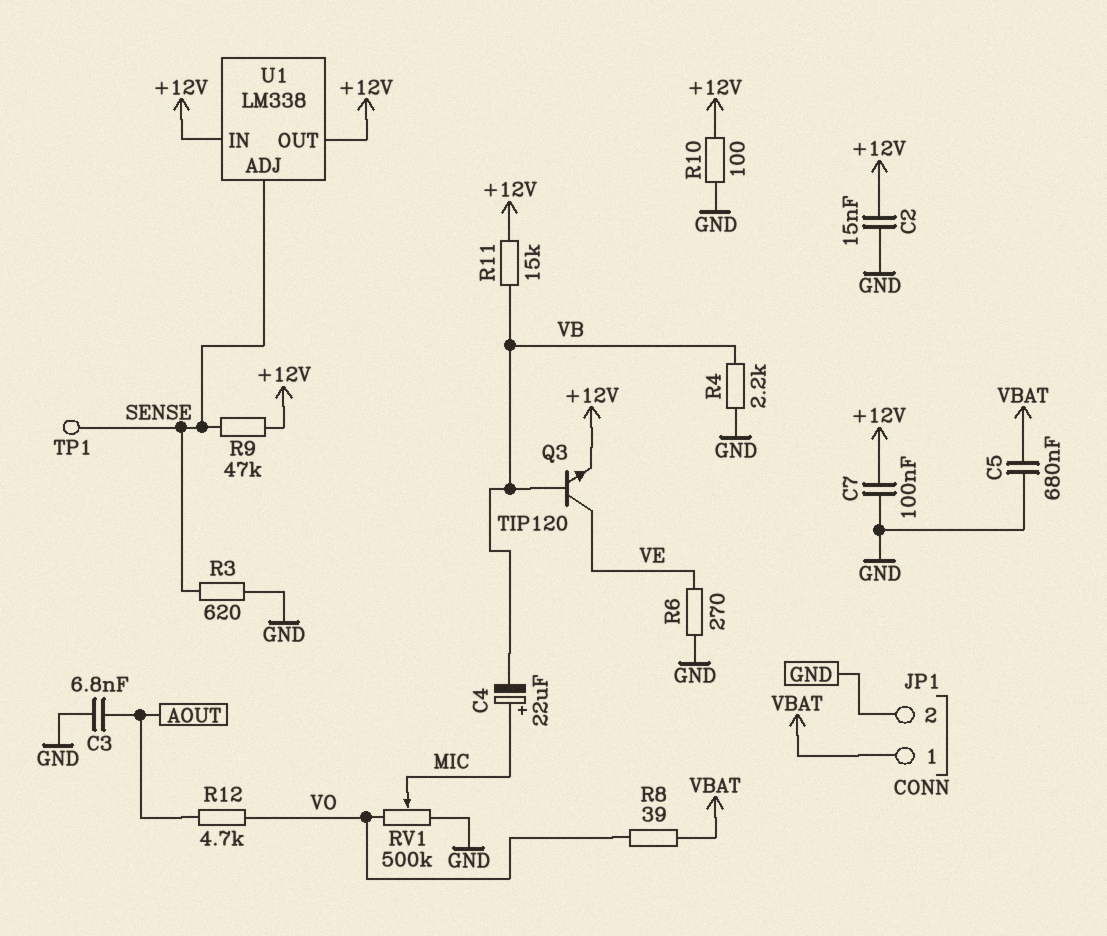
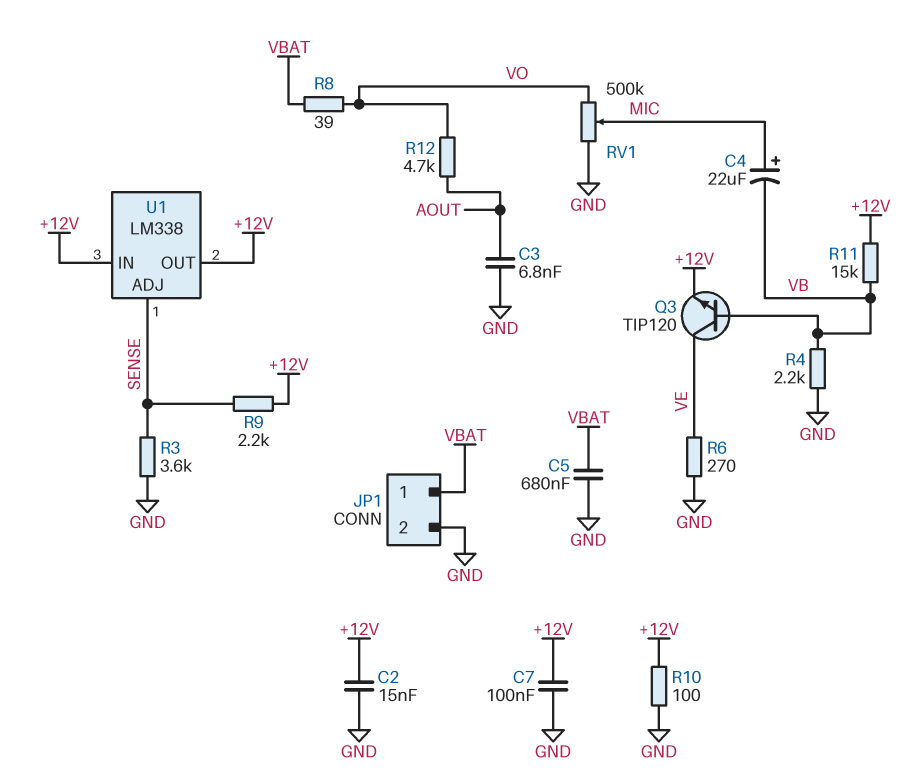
R3: 620 (GND, SENSE) -> 3.6k (GND, SENSE)
R9: 47k (+12V, SENSE) -> 2.2k (+12V, SENSE)
TP1: test point (SENSE) -> none

